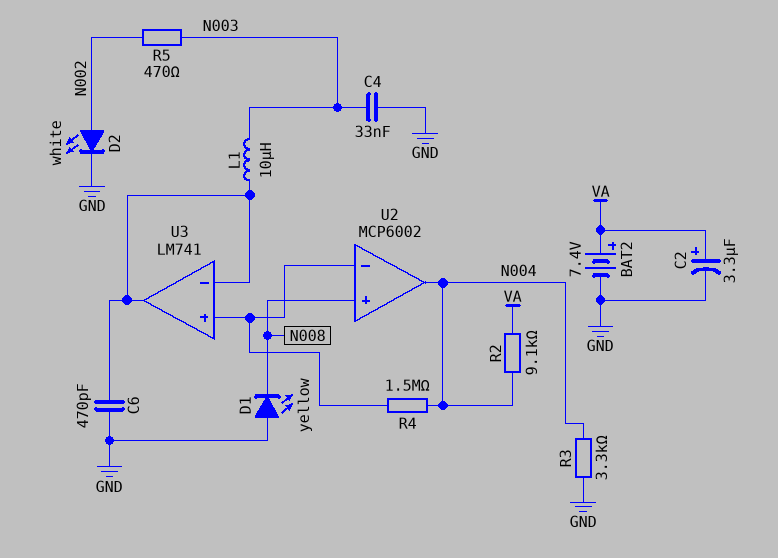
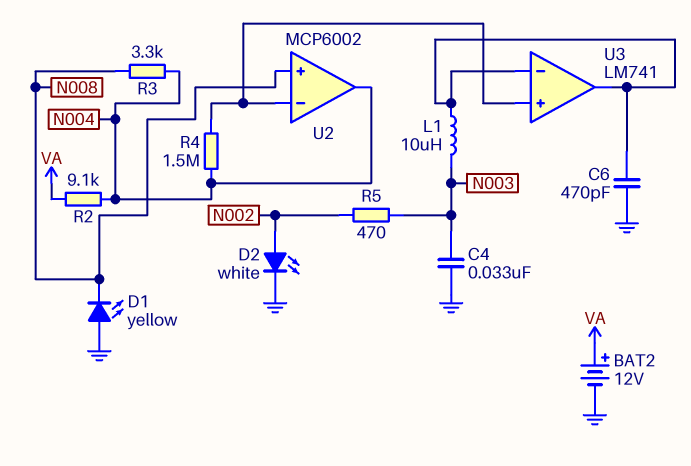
BAT2: 7.4V (plus VA, minus GND) -> 12V (plus VA, minus GND)
C2: 3.3uF (plus VA, minus GND) -> none
R3: 3.3k (GND, N004) -> 3.3k (N004, N008)

